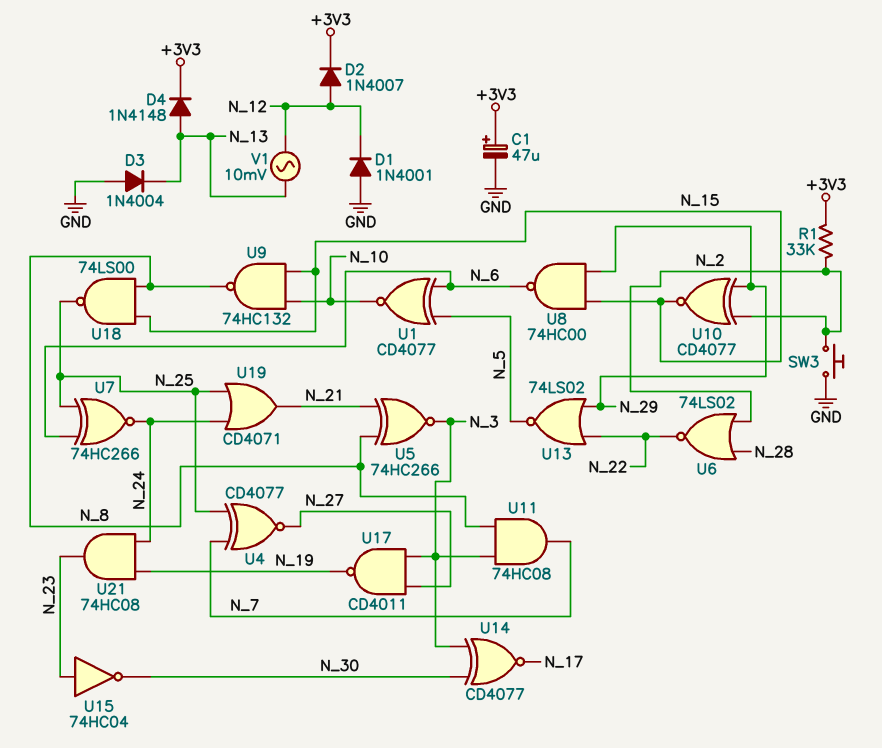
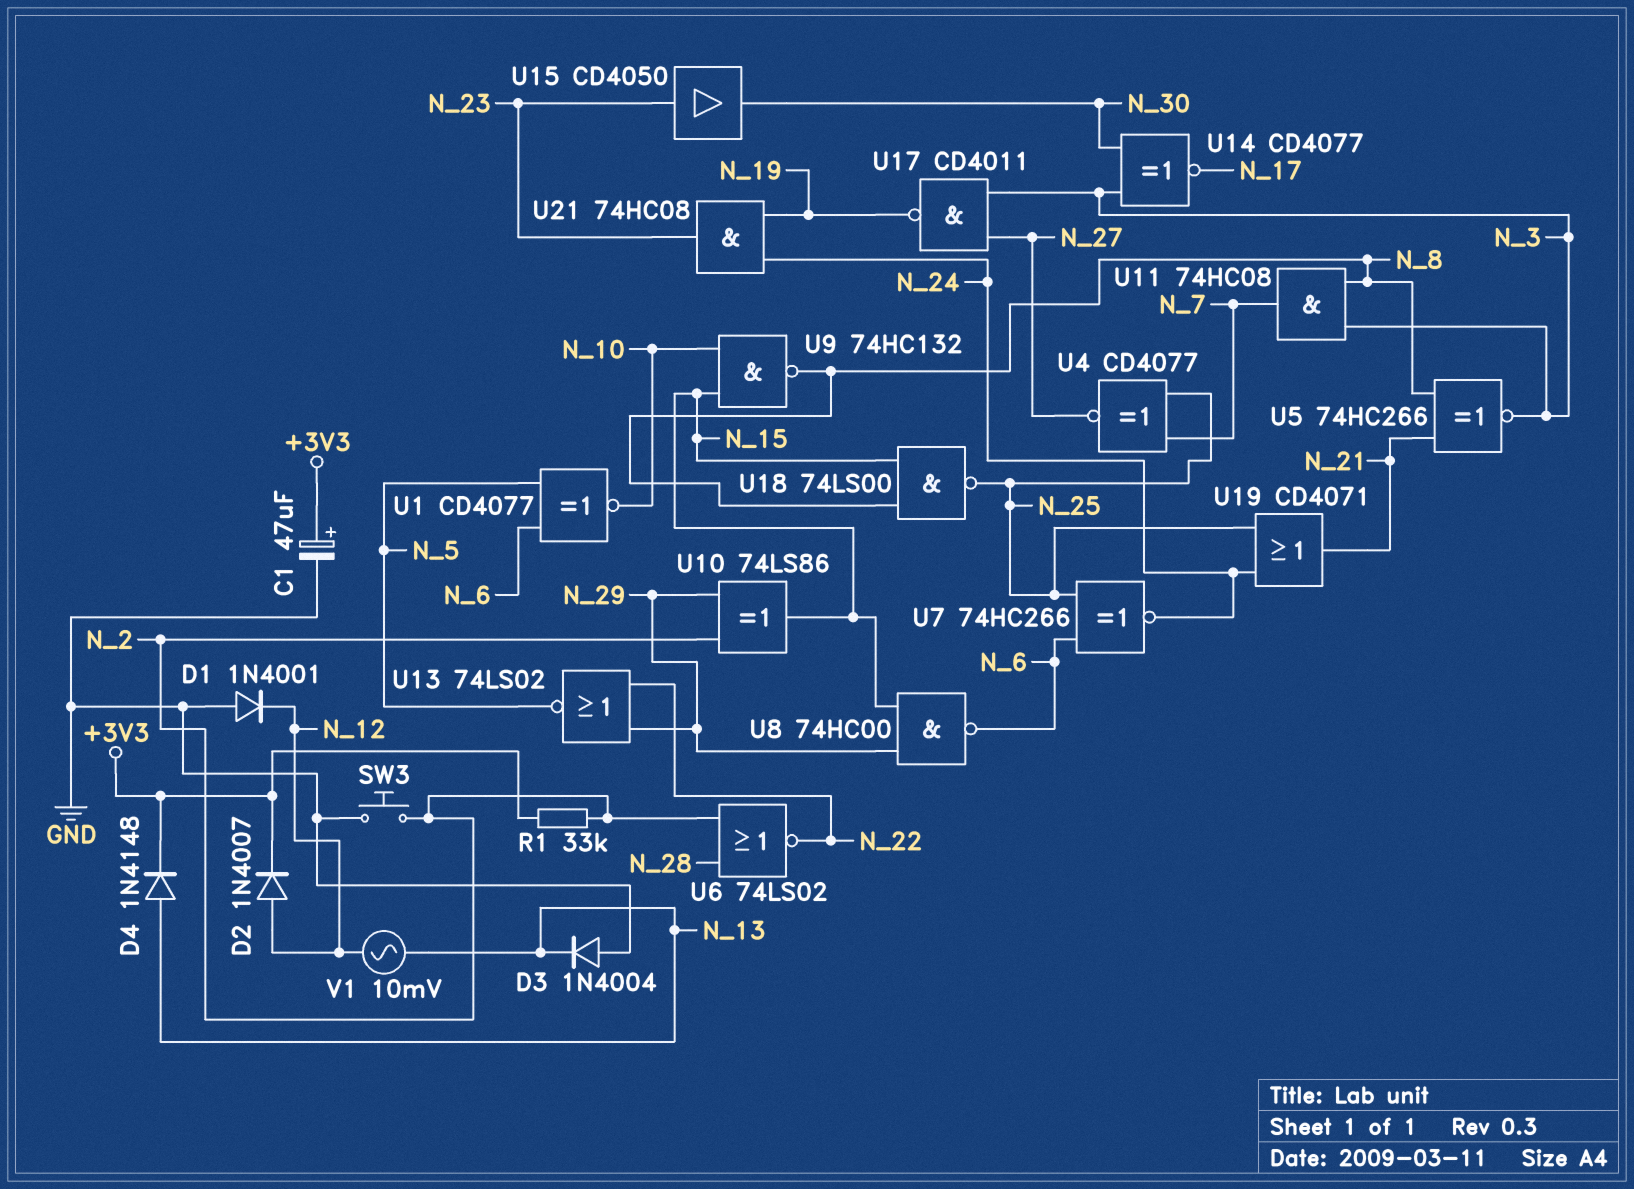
U10: XNOR CD4077 (in N_2, in N_29, out N_15) -> XOR 74LS86 (in N_2, in N_29, out N_15)
U15: NOT 74HC04 (in N_23, out N_30) -> buffer CD4050 (in N_23, out N_30)

